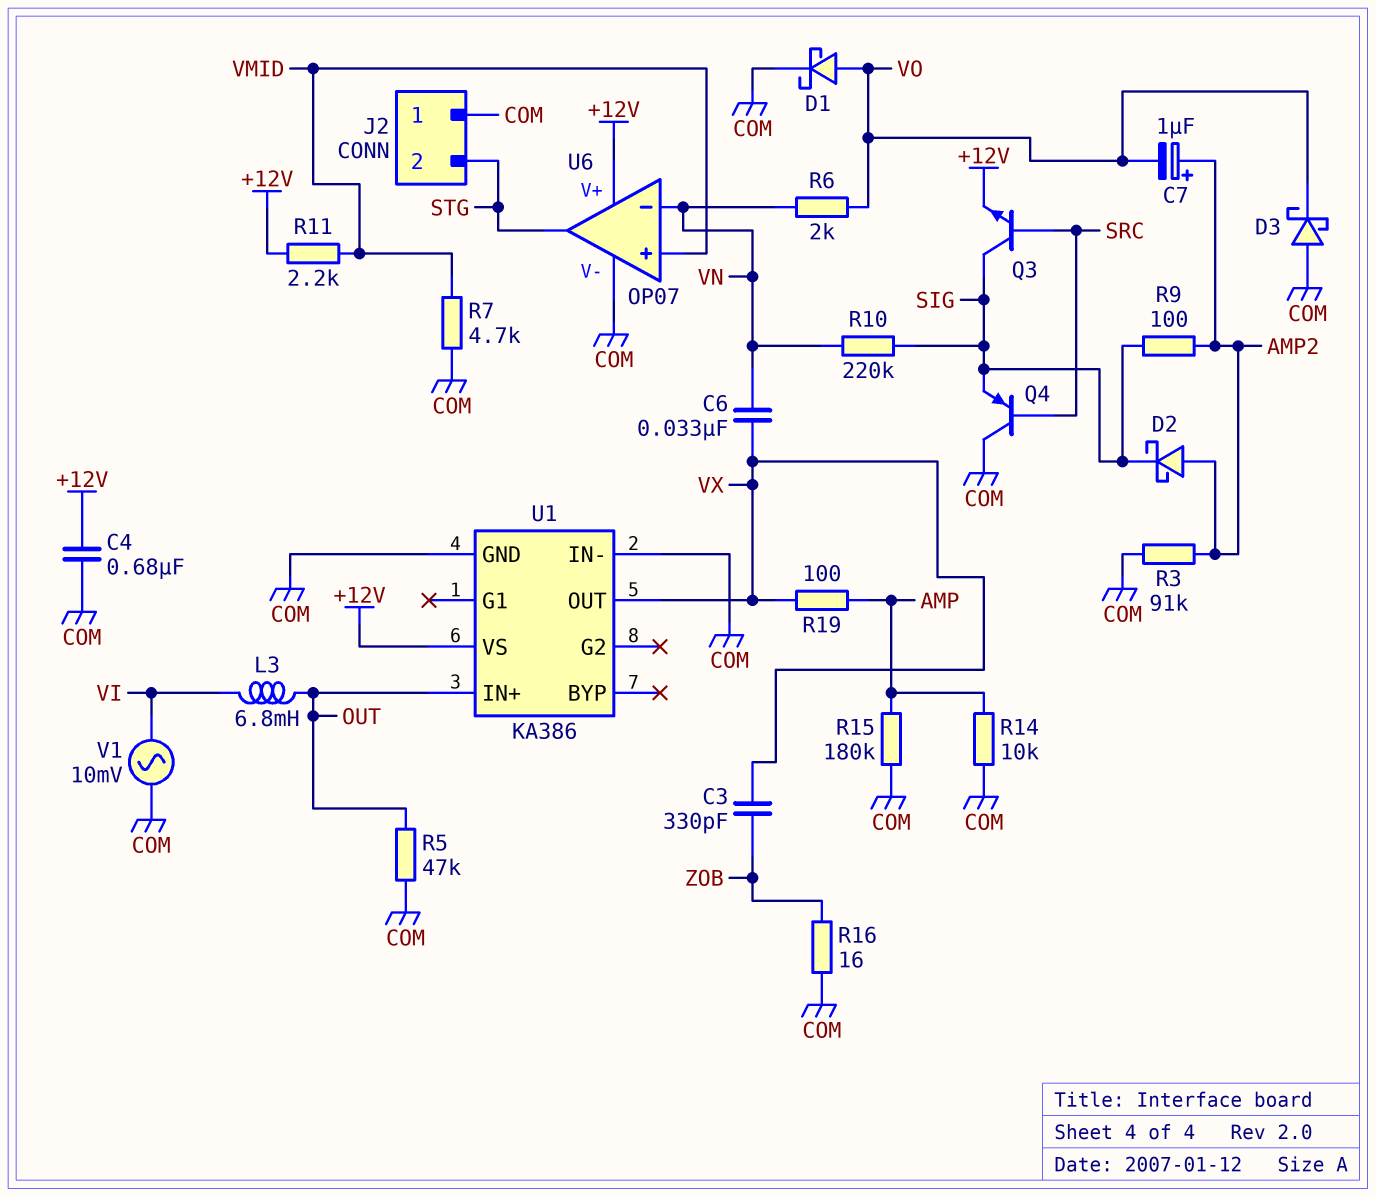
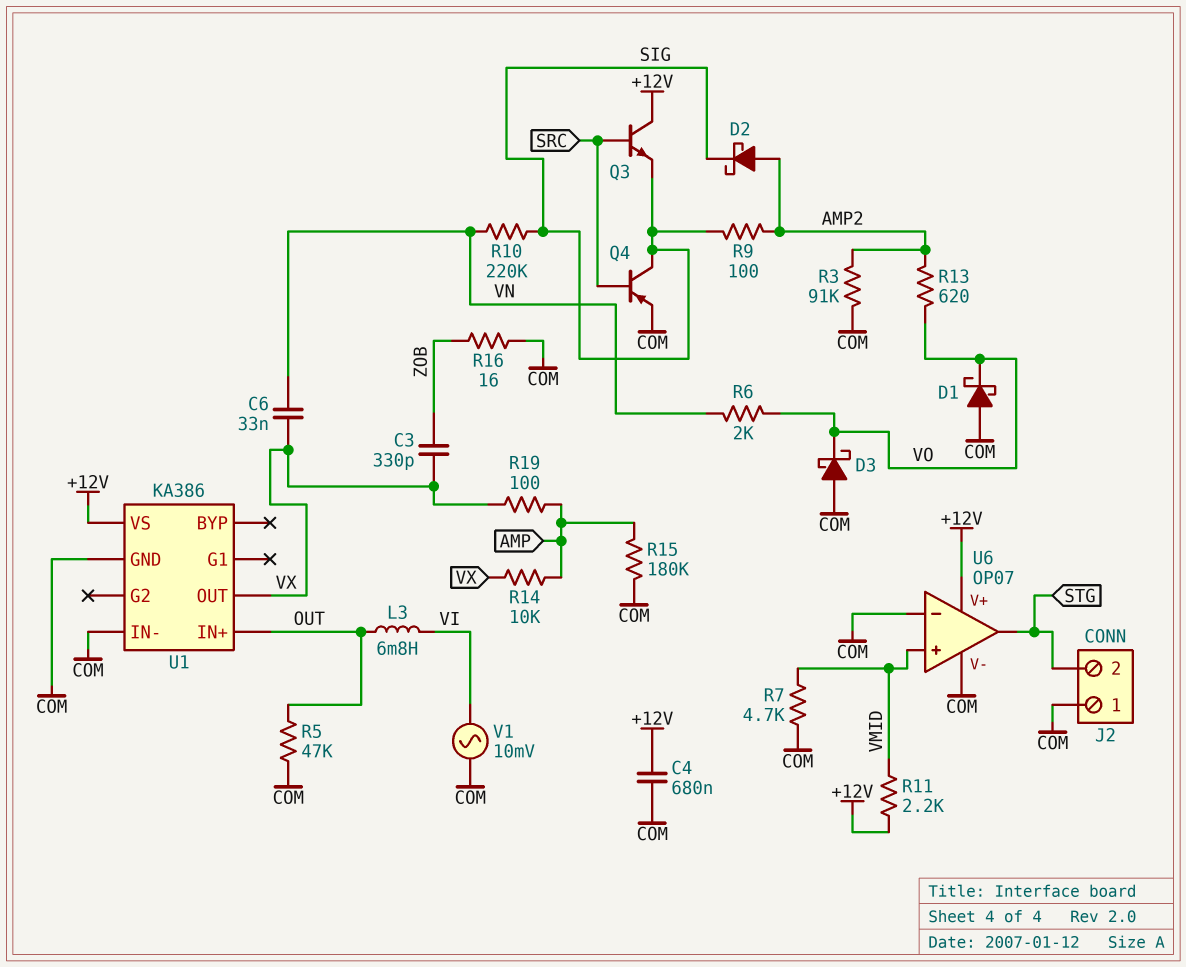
C7: 1uF (plus AMP2, minus VO) -> none
D1: schottky (A VO, K COM) -> schottky (A COM, K VO)
Q3: NPN (B SRC, C SIG, E +12V) -> NPN (B SRC, C +12V, E SIG)
Q4: PNP (B SRC, C COM, E SIG) -> PNP (B SRC, C SIG, E COM)
R13: none -> 620 (AMP2, VO)
R14: 10k (AMP, COM) -> 10k (AMP, VX)
U6 pin in-: VN -> COM

